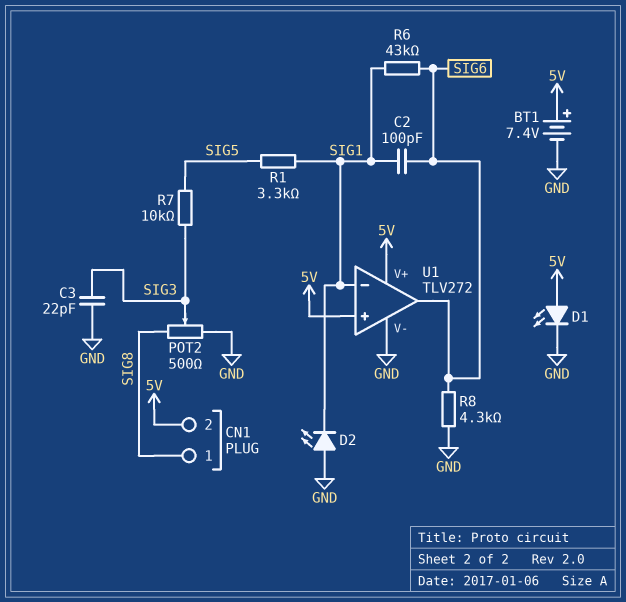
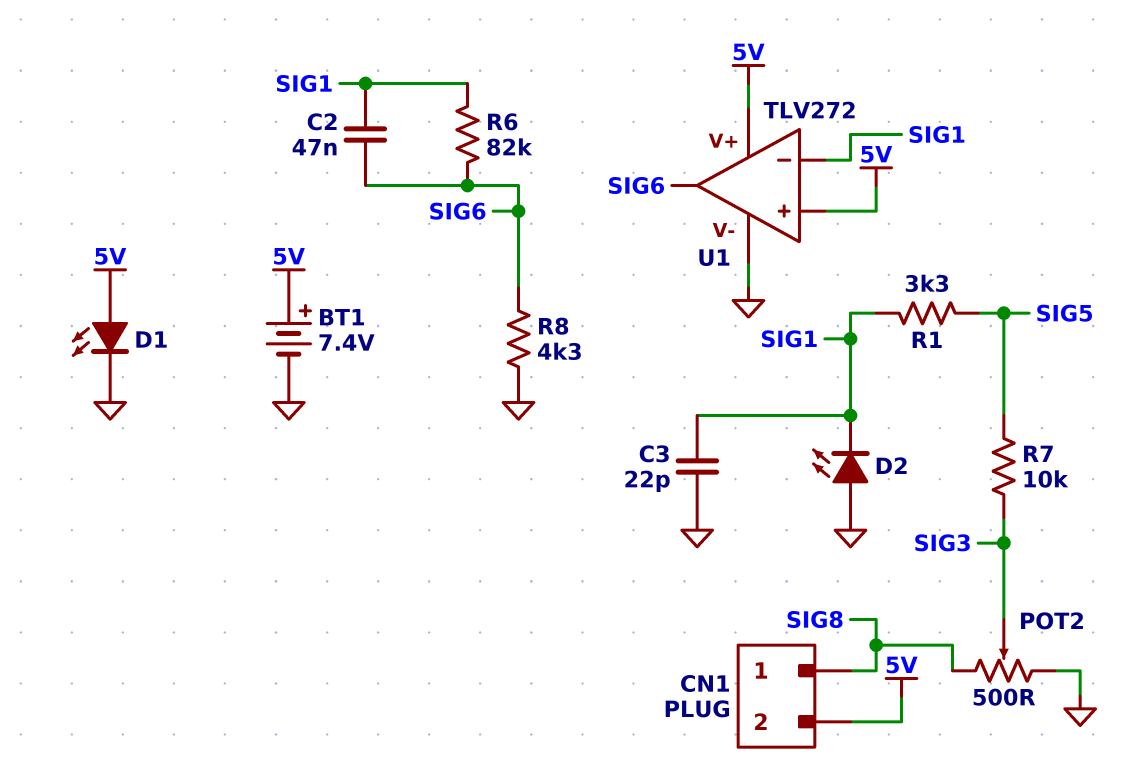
C2: 100pF (SIG1, SIG6) -> 47nF (SIG1, SIG6)
C3: 22pF (GND, SIG3) -> 22pF (GND, SIG1)
R6: 43k (SIG1, SIG6) -> 82k (SIG1, SIG6)

